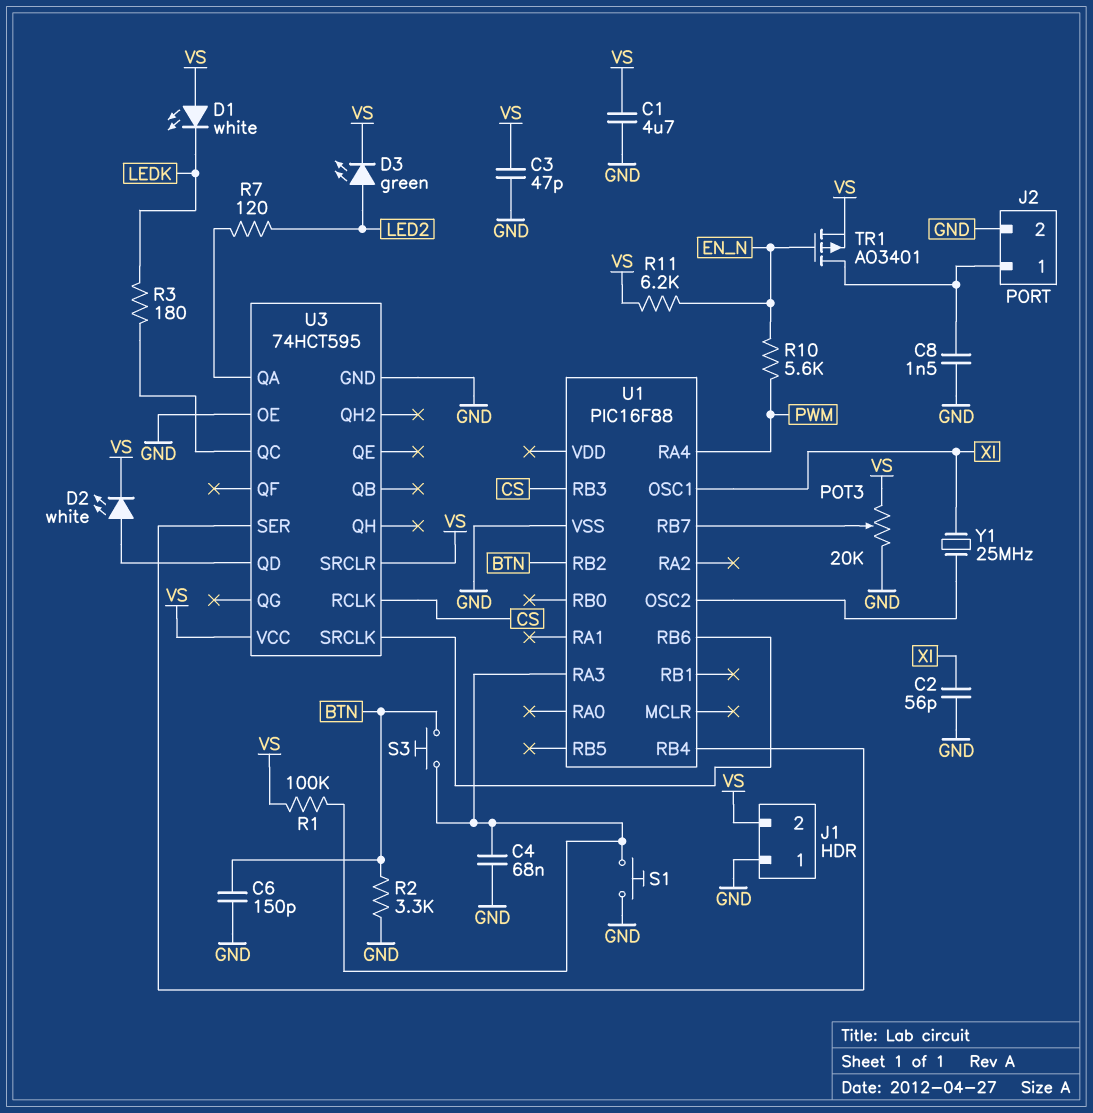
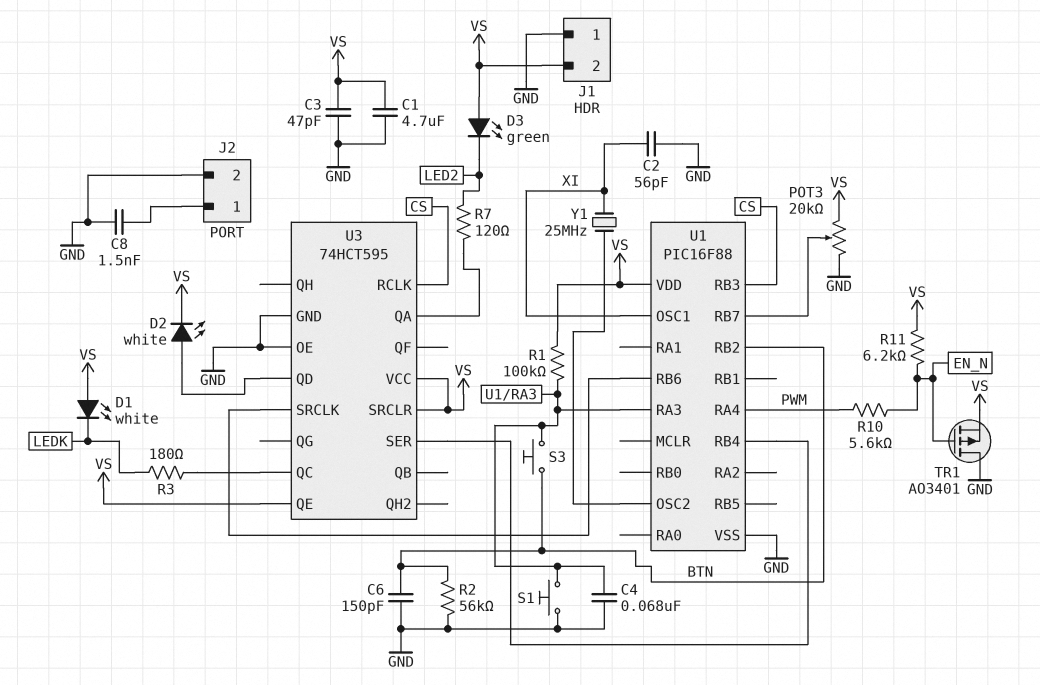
D3: LED green (A LED2, K VS) -> LED green (A VS, K LED2)
R2: 3.3k (BTN, GND) -> 56k (BTN, GND)
TR1: PMOS AO3401 (G EN_N, D J2/1, S VS) -> PMOS AO3401 (G EN_N, D GND, S VS)
U1 pin VDD: none -> VS
U3 pin QE: none -> VS

